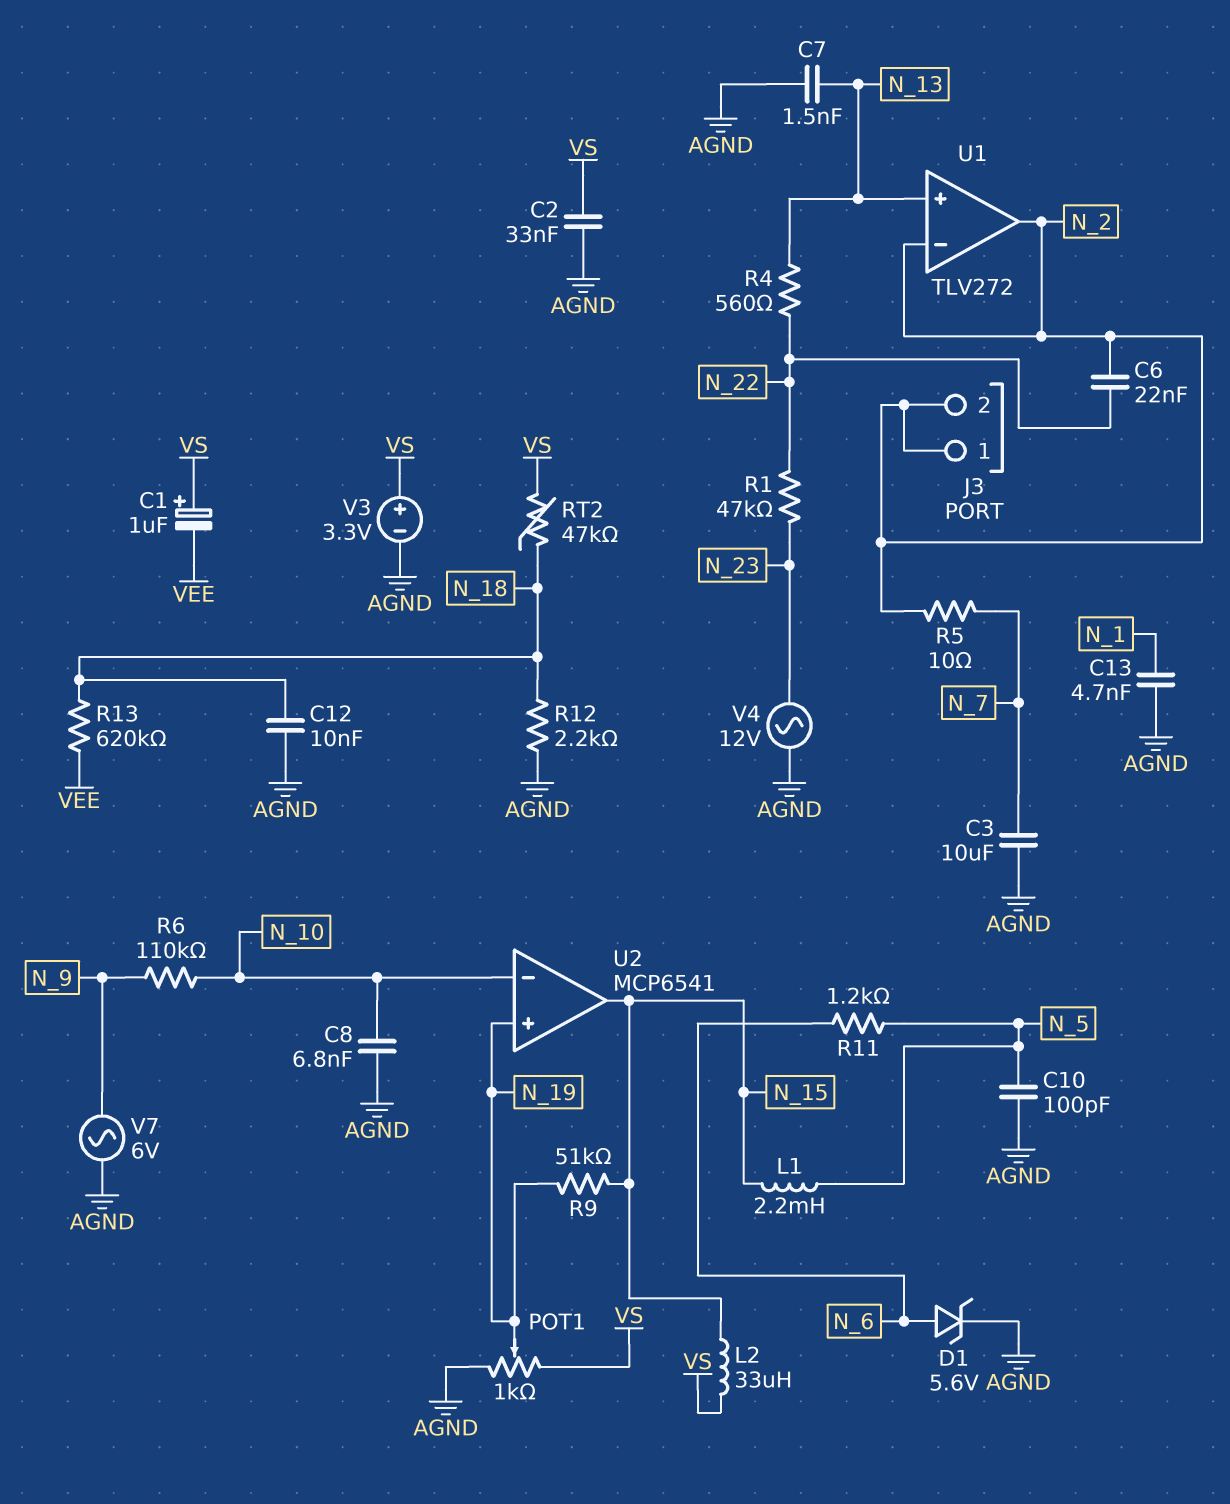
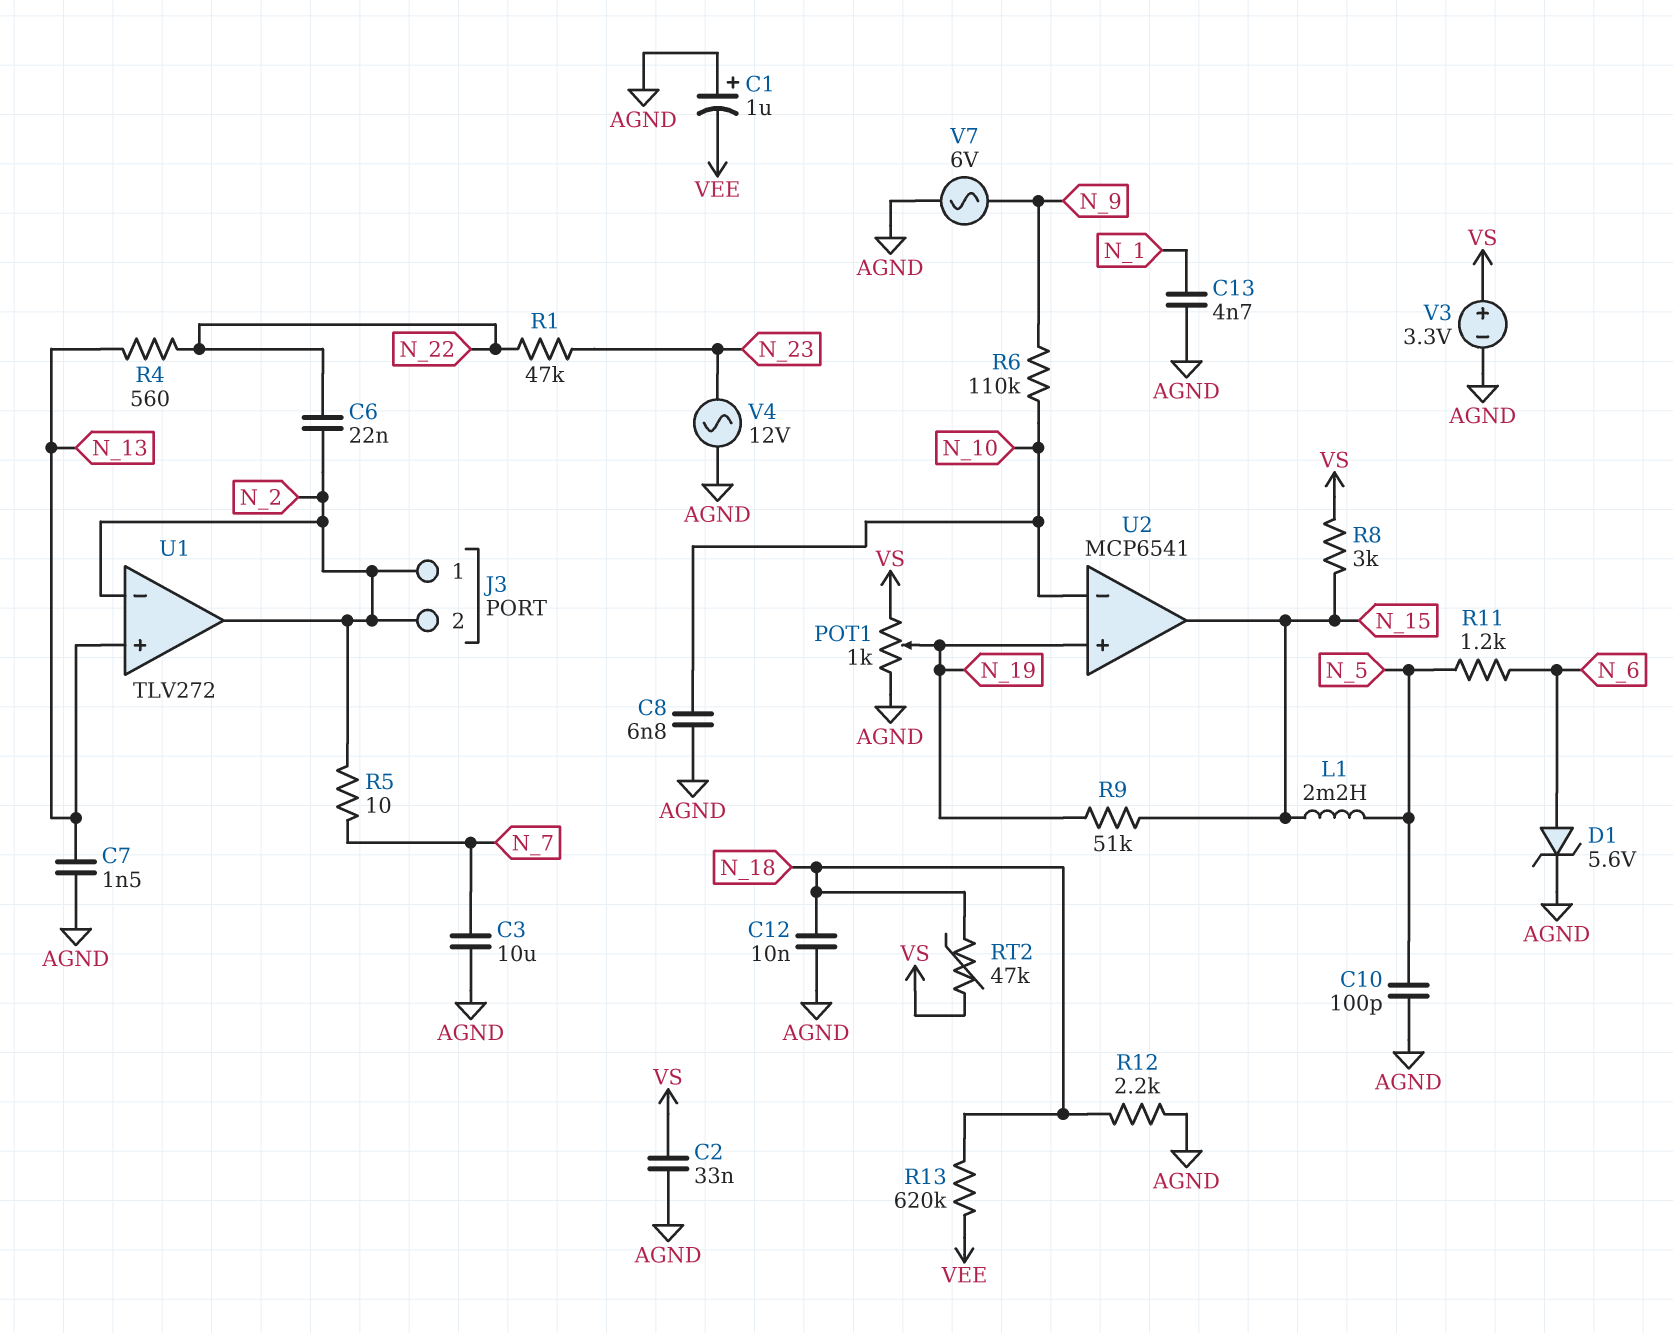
C1: 1uF (plus VS, minus VEE) -> 1uF (plus AGND, minus VEE)
L2: 33uH (N_15, VS) -> none
R8: none -> 3k (N_15, VS)

